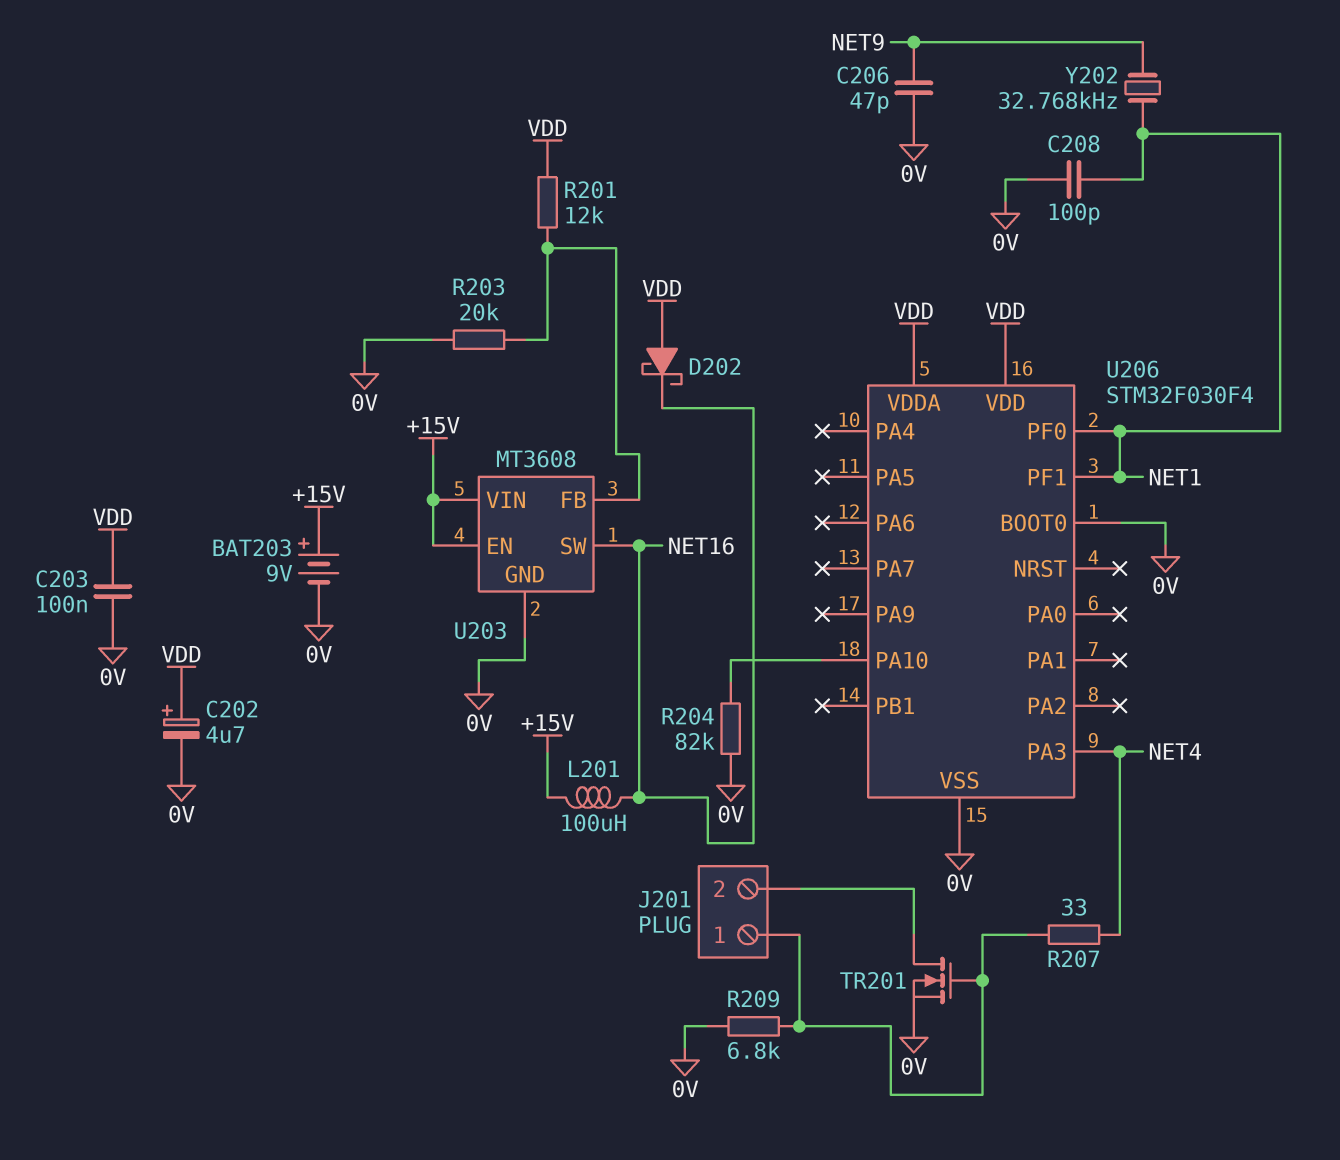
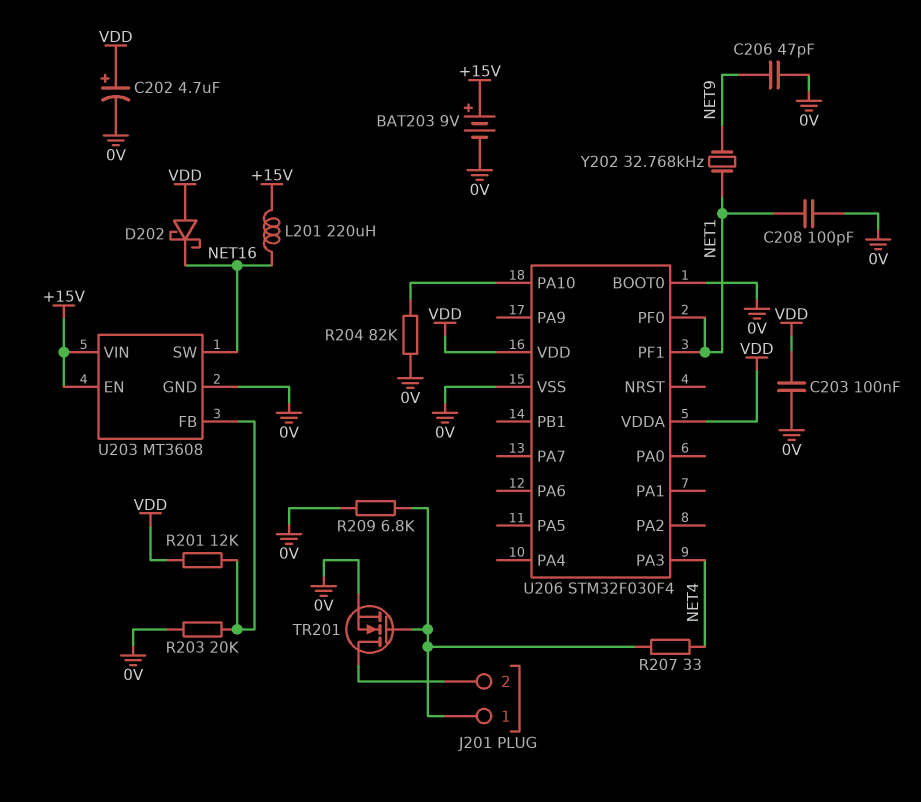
L201: 100uH (+15V, NET16) -> 220uH (+15V, NET16)

